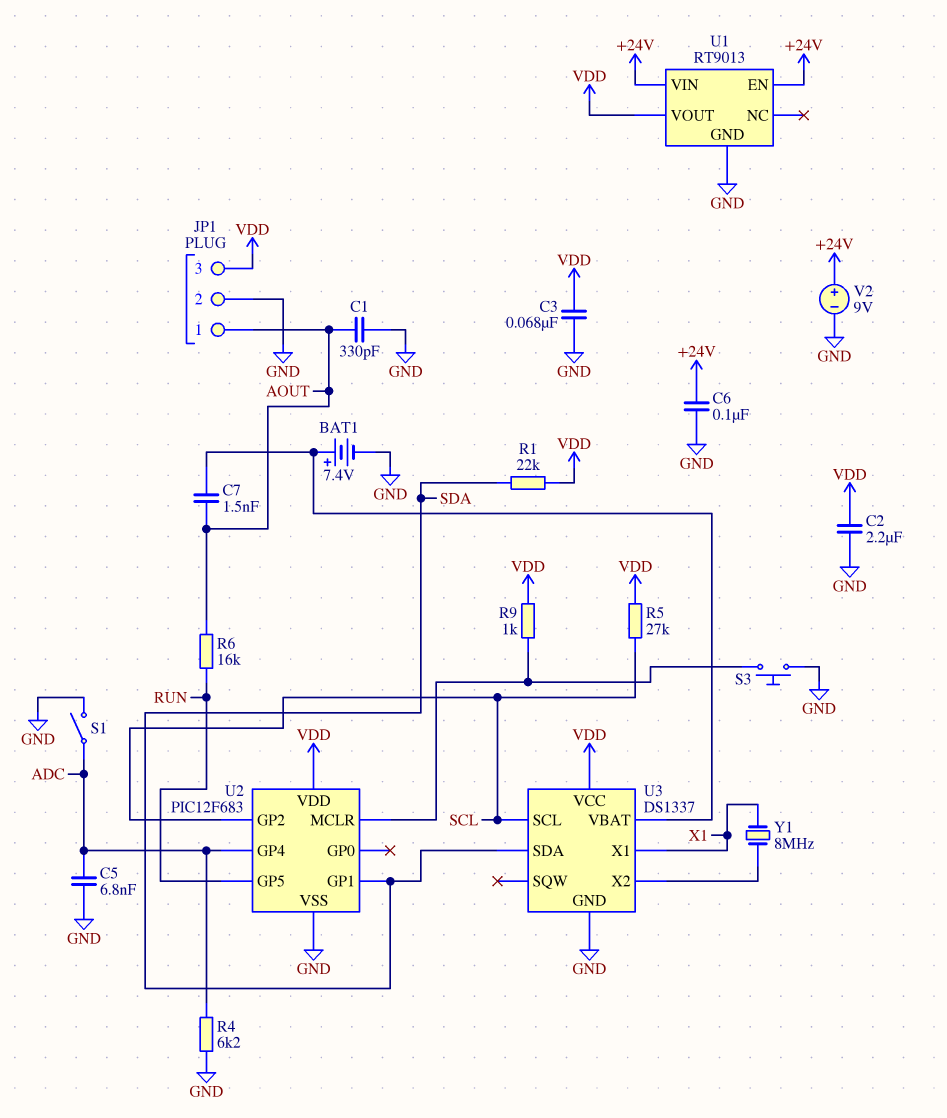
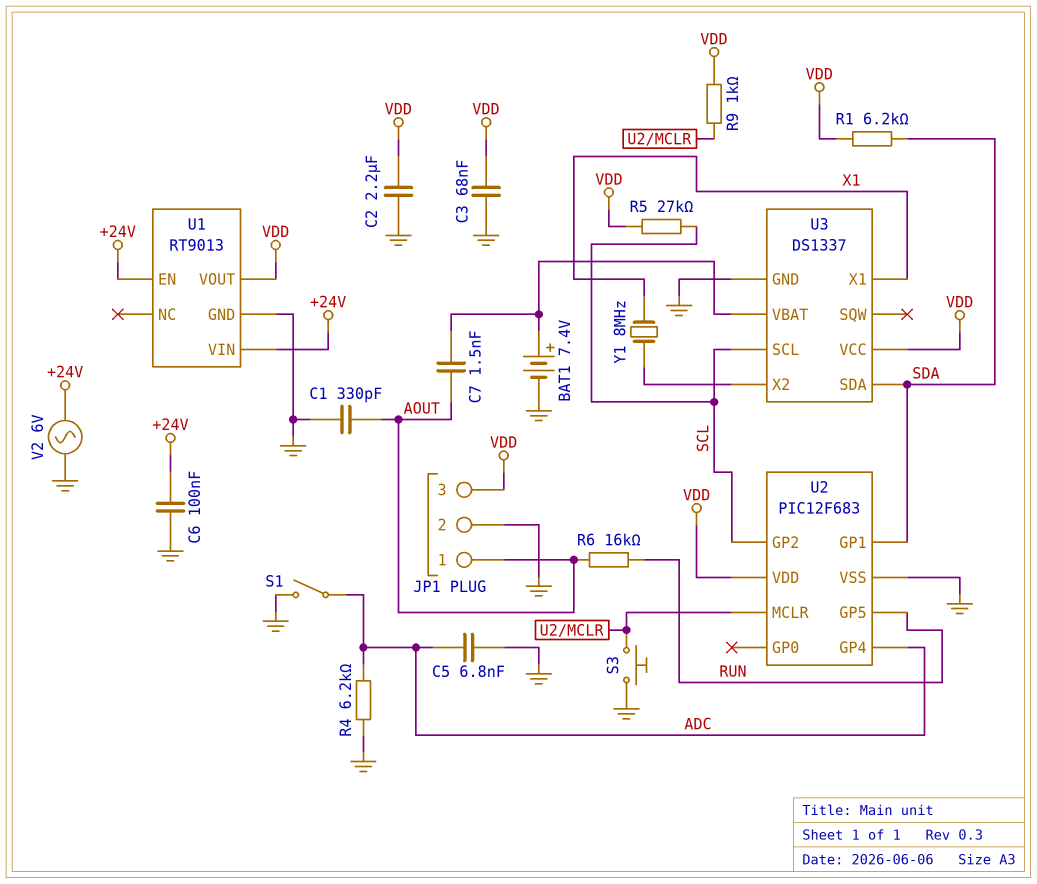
R1: 22k (SDA, VDD) -> 6.2k (SDA, VDD)
V2: 9V (plus +24V, minus GND) -> AC 6V (+24V, GND)

